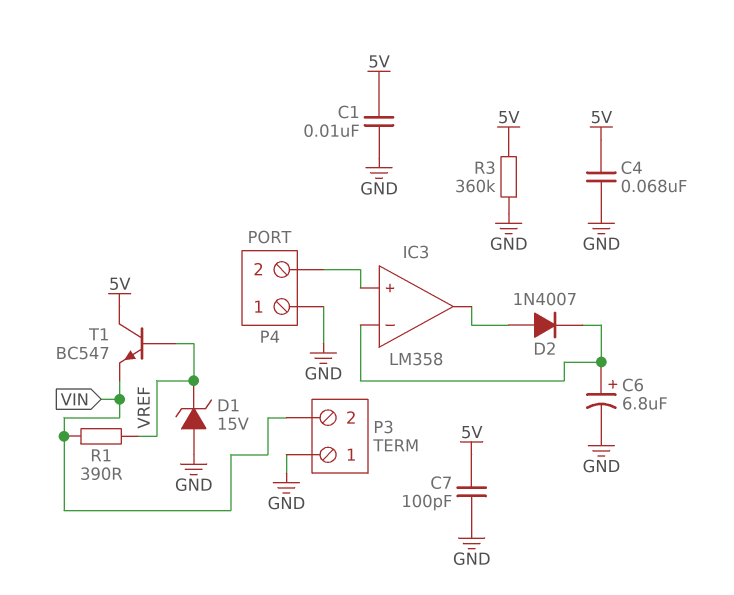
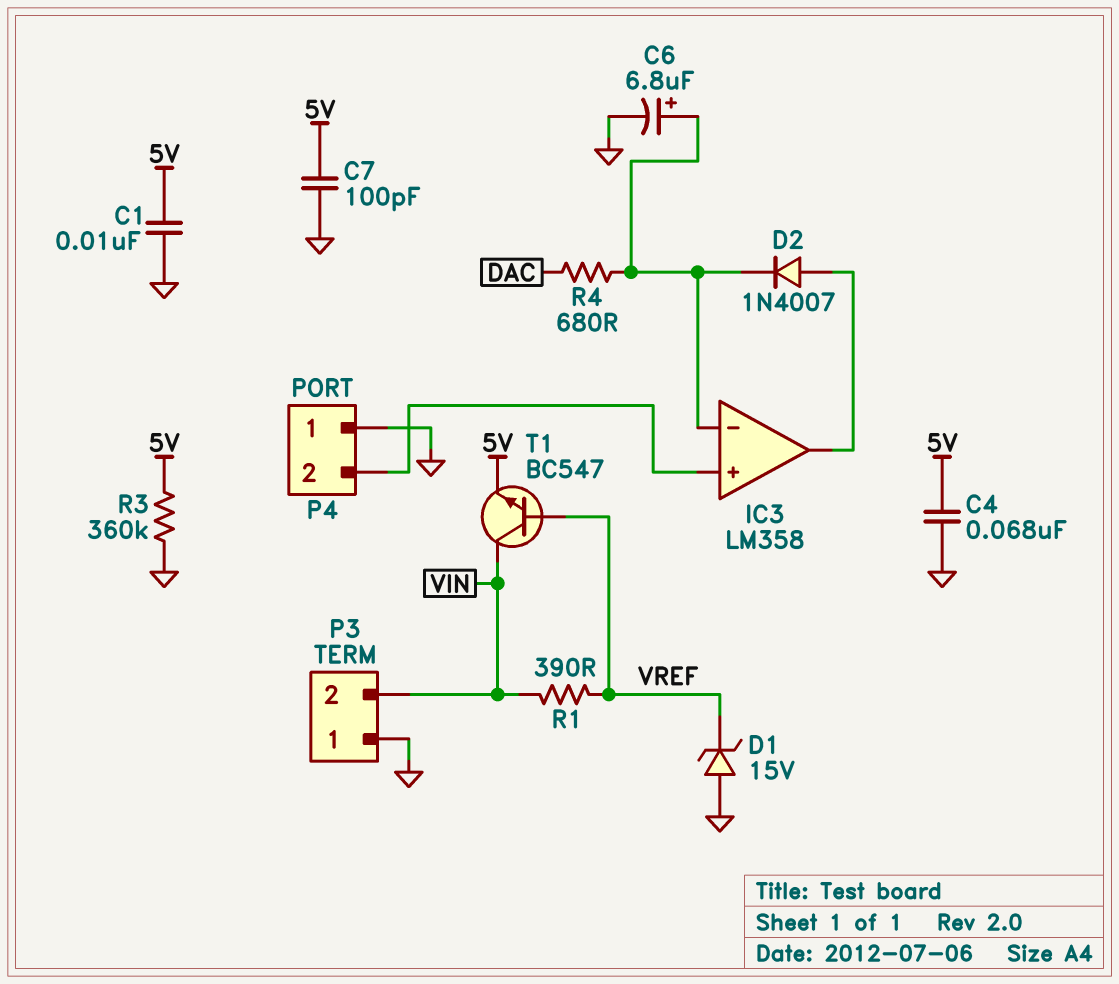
R4: none -> 680 (DAC, IC3/in-)
T1: NPN BC547 (B VREF, C 5V, E VIN) -> NPN BC547 (B VREF, C VIN, E 5V)

